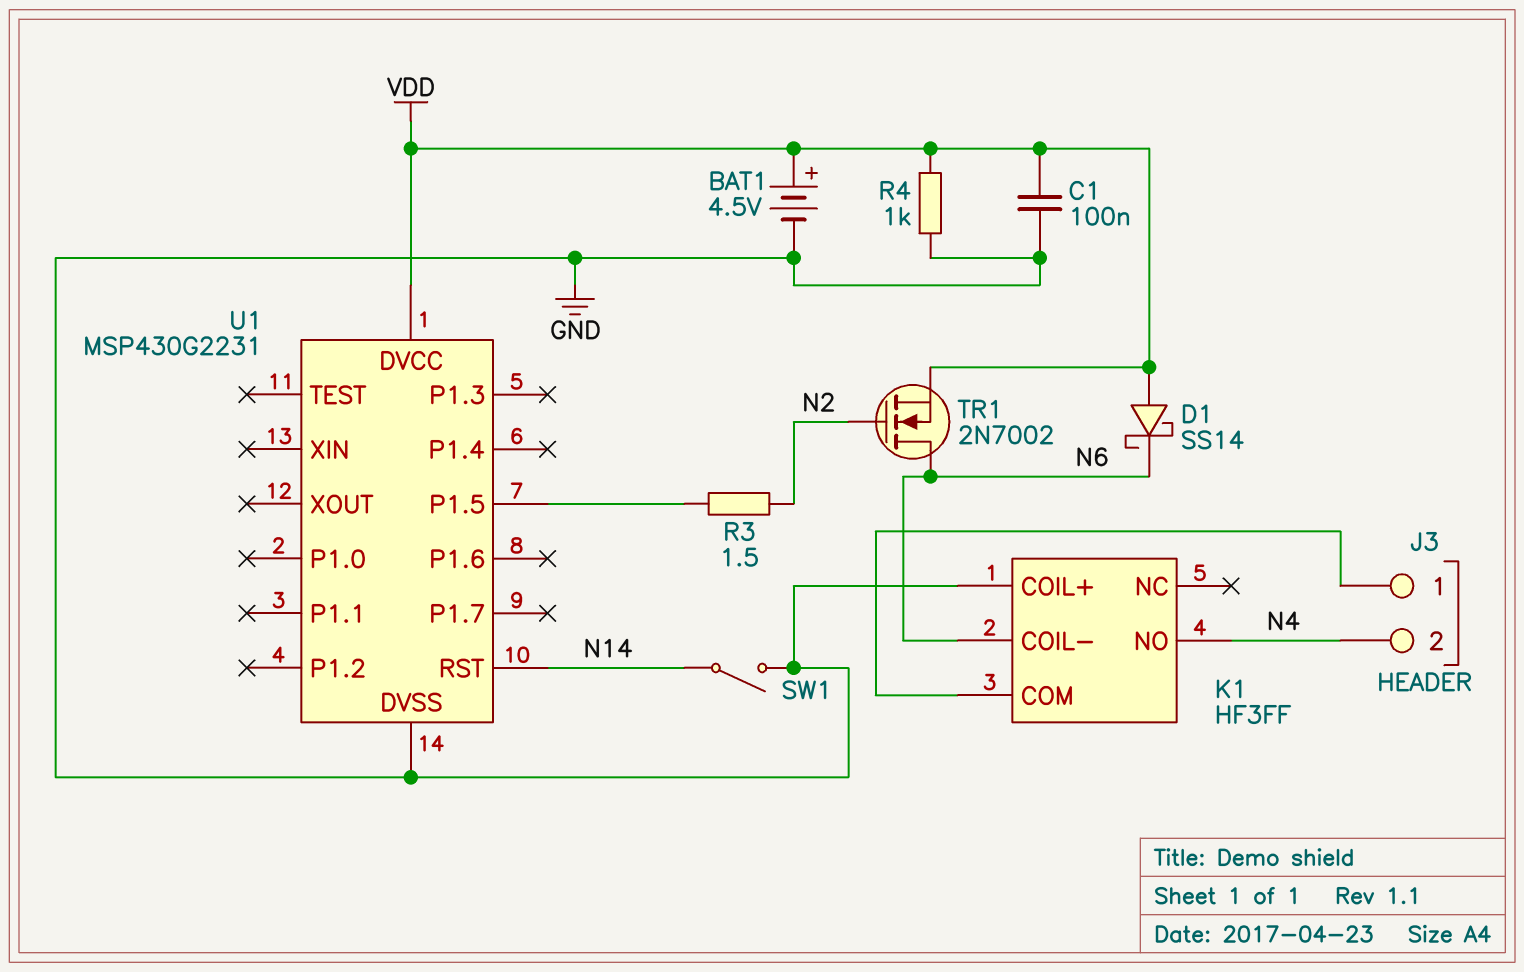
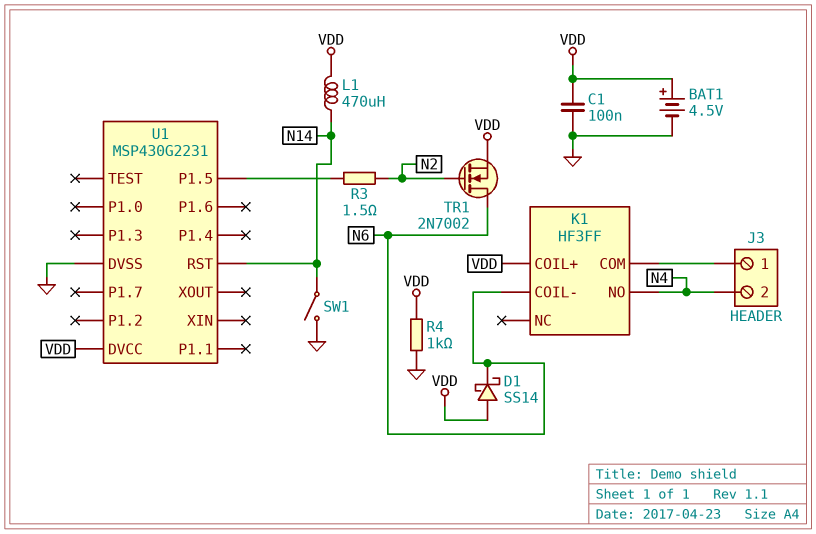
K1 pin COIL+: GND -> VDD
L1: none -> 470uH (N14, VDD)

